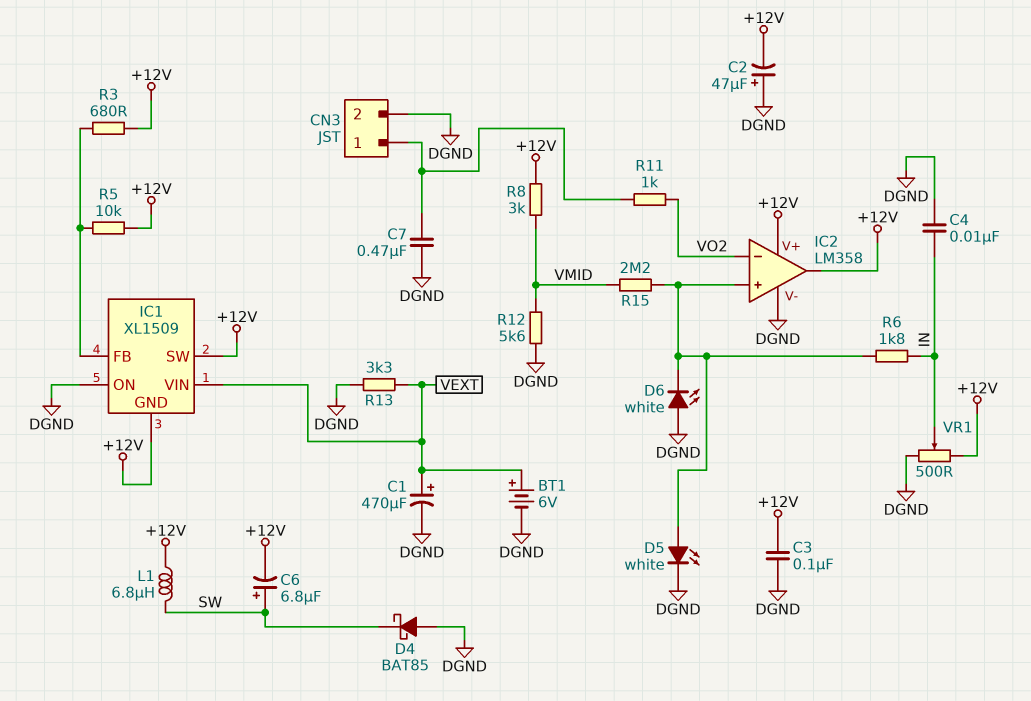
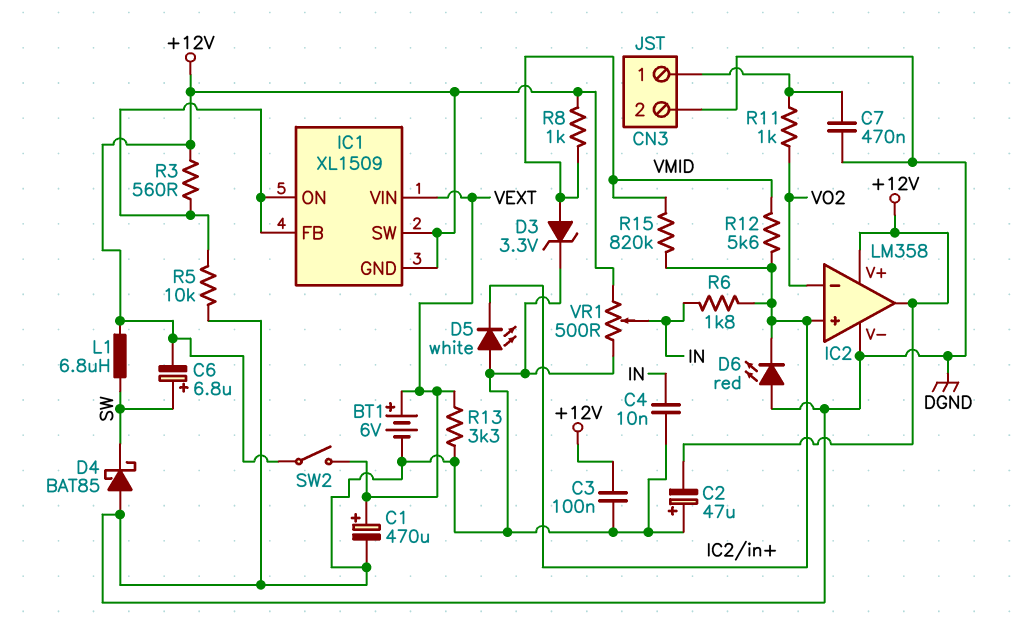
D3: none -> zener 3.3V (A VMID, K DGND)
D5: LED white (A IC2/in+, K DGND) -> LED white (A DGND, K IC2/in+)
D6: LED white (A DGND, K IC2/in+) -> LED red (A DGND, K IC2/in+)
IC1 pin ON: DGND -> IC1/FB
R3: 680 (+12V, IC1/FB) -> 560 (+12V, IC1/FB)
R5: 10k (+12V, IC1/FB) -> 10k (DGND, IC1/FB)
R8: 3k (+12V, VMID) -> 1k (+12V, VMID)
R12: 5.6k (DGND, VMID) -> 5.6k (IC2/in+, VMID)
R15: 2.2M (IC2/in+, VMID) -> 820k (IC2/in+, VMID)
SW2: none -> switch (+12V, VEXT)

